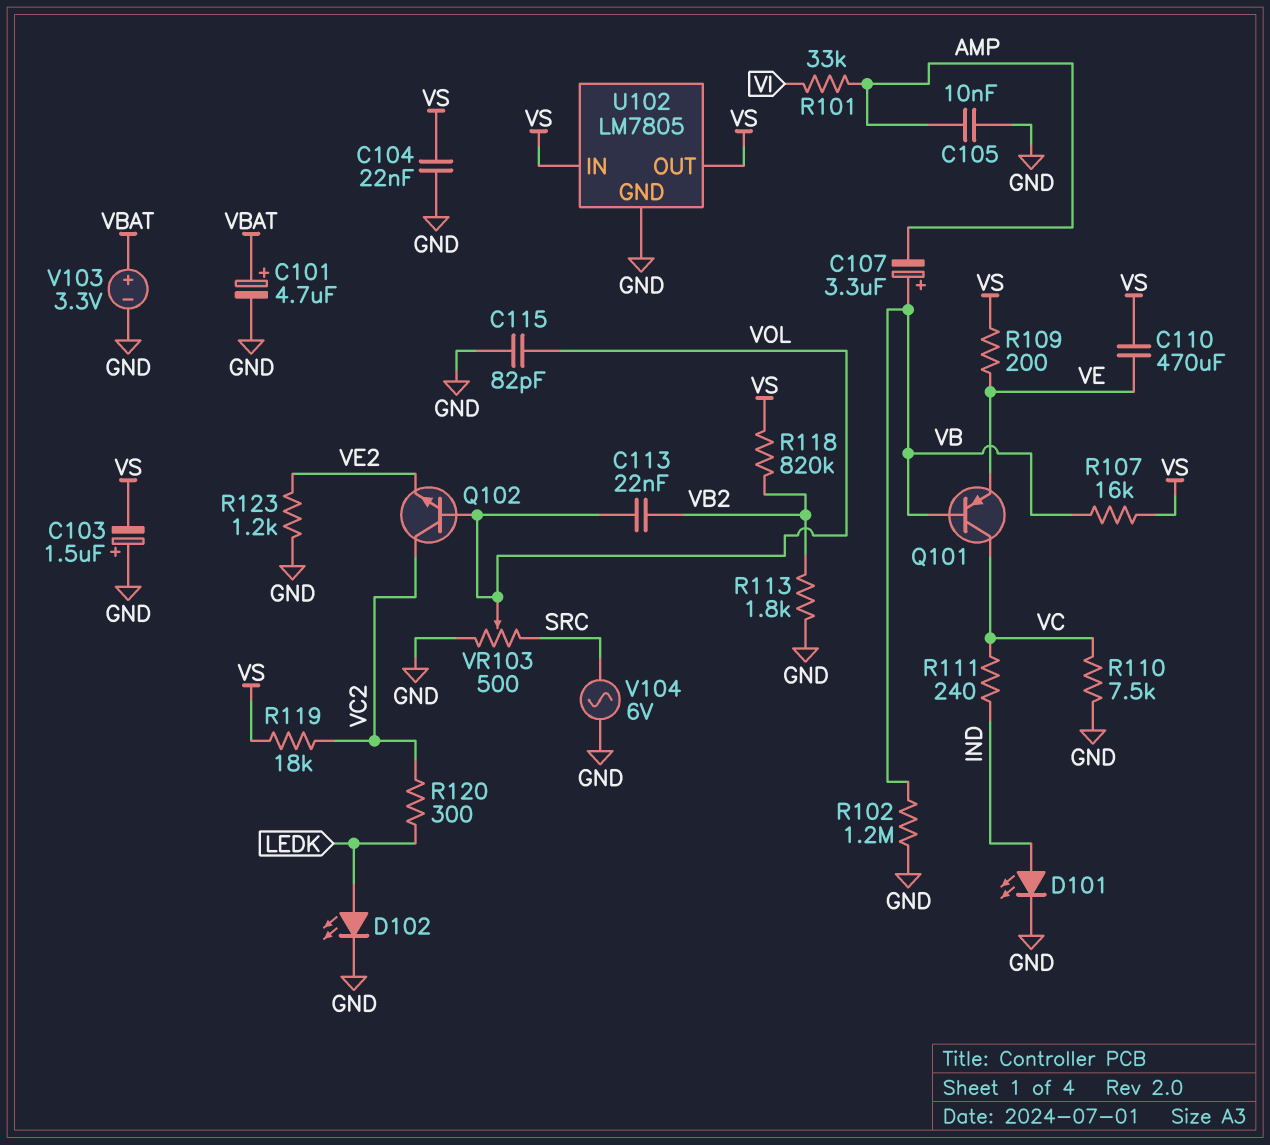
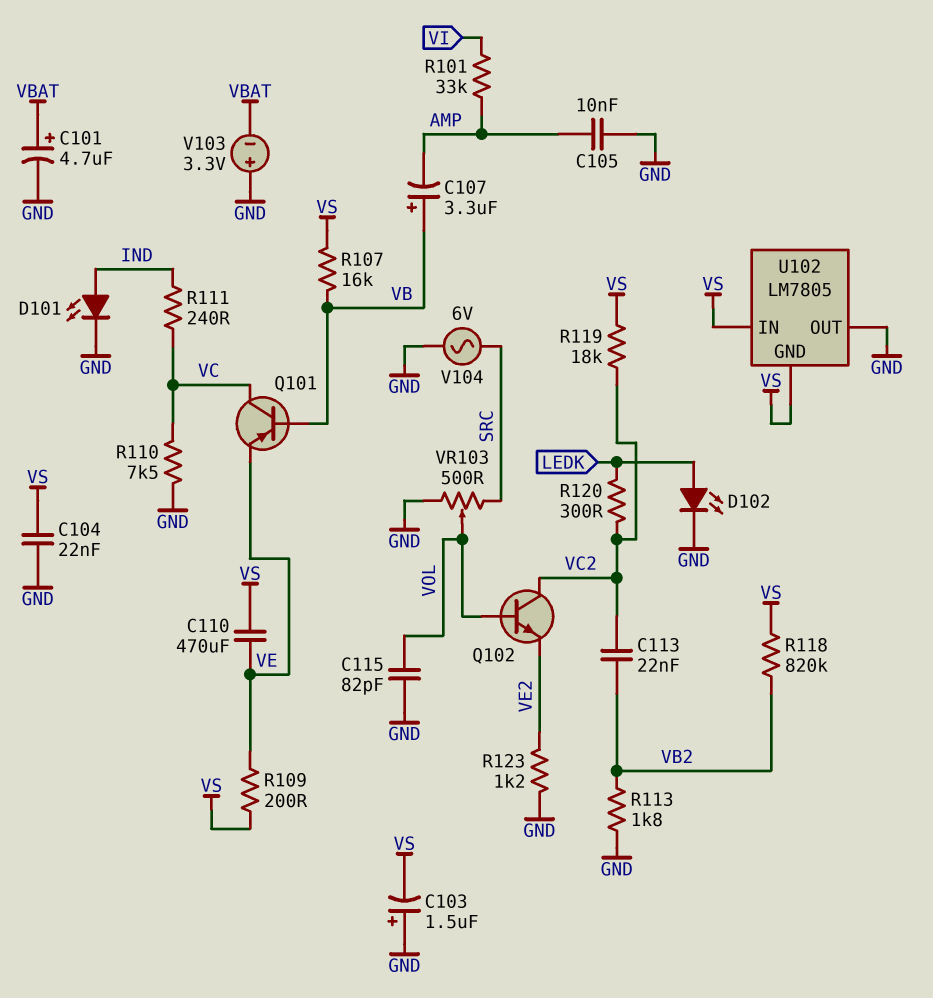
C113: 22nF (VB2, VOL) -> 22nF (VB2, VC2)
R102: 1.2M (GND, VB) -> none
U102 pin GND: GND -> VS
U102 pin OUT: VS -> GND
V103: 3.3V (plus VBAT, minus GND) -> 3.3V (plus GND, minus VBAT)

